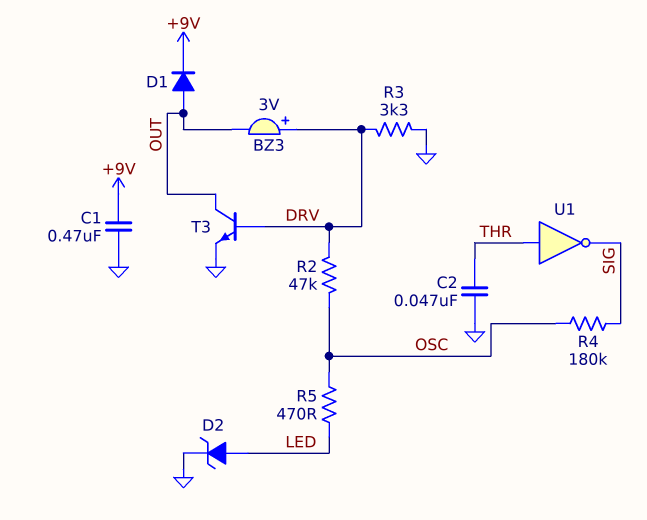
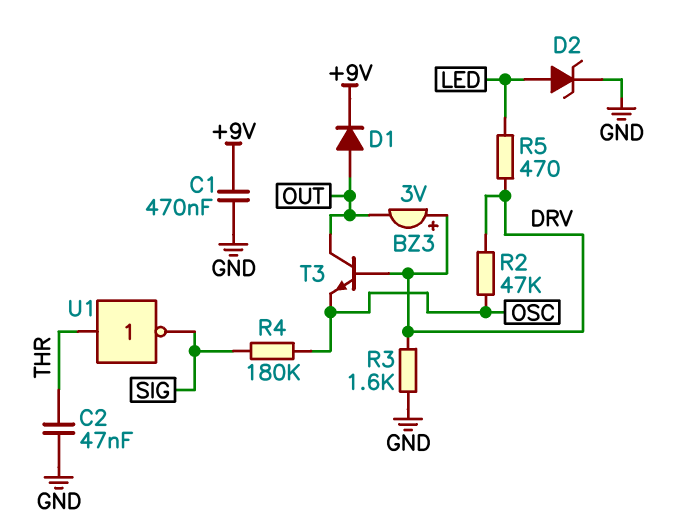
R3: 3.3k (DRV, GND) -> 1.6k (DRV, GND)
R5: 470 (LED, OSC) -> 470 (DRV, LED)
T3: NPN (B DRV, C OUT, E GND) -> NPN (B DRV, C OUT, E OSC)

